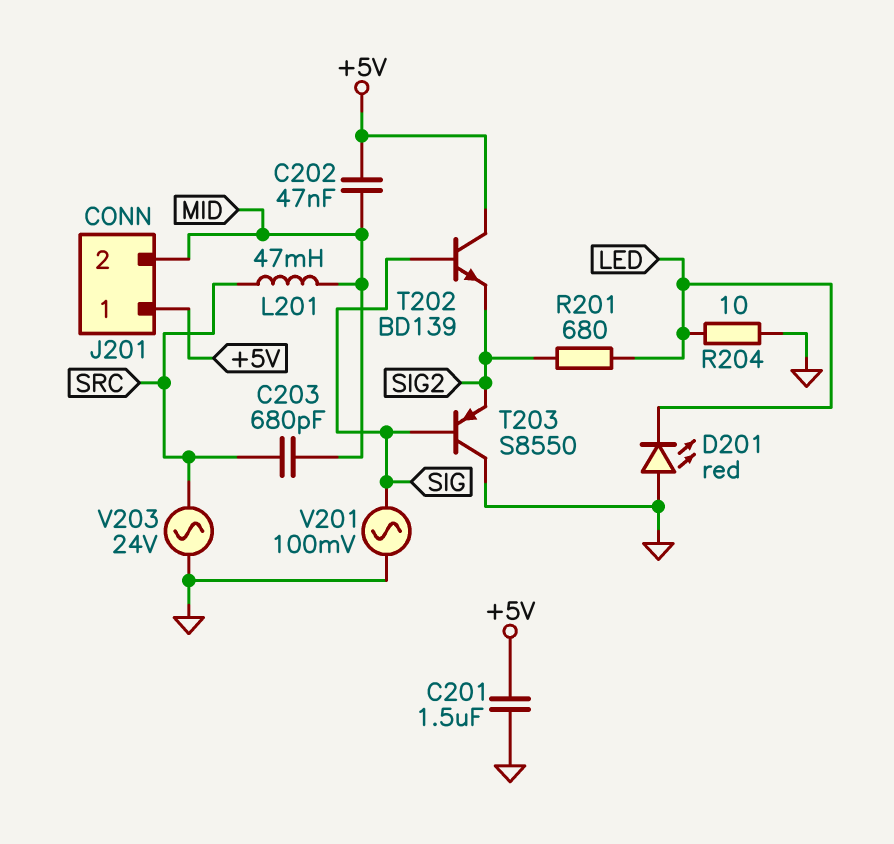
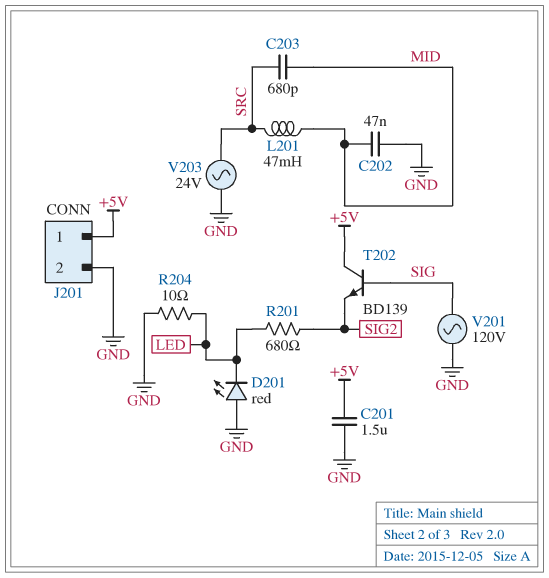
C202: 47nF (+5V, MID) -> 47nF (GND, MID)
J201 pin 2: MID -> GND
T203: PNP S8550 (B SIG, C GND, E SIG2) -> none
V201: AC 100mV (GND, SIG) -> AC 120V (GND, SIG)

